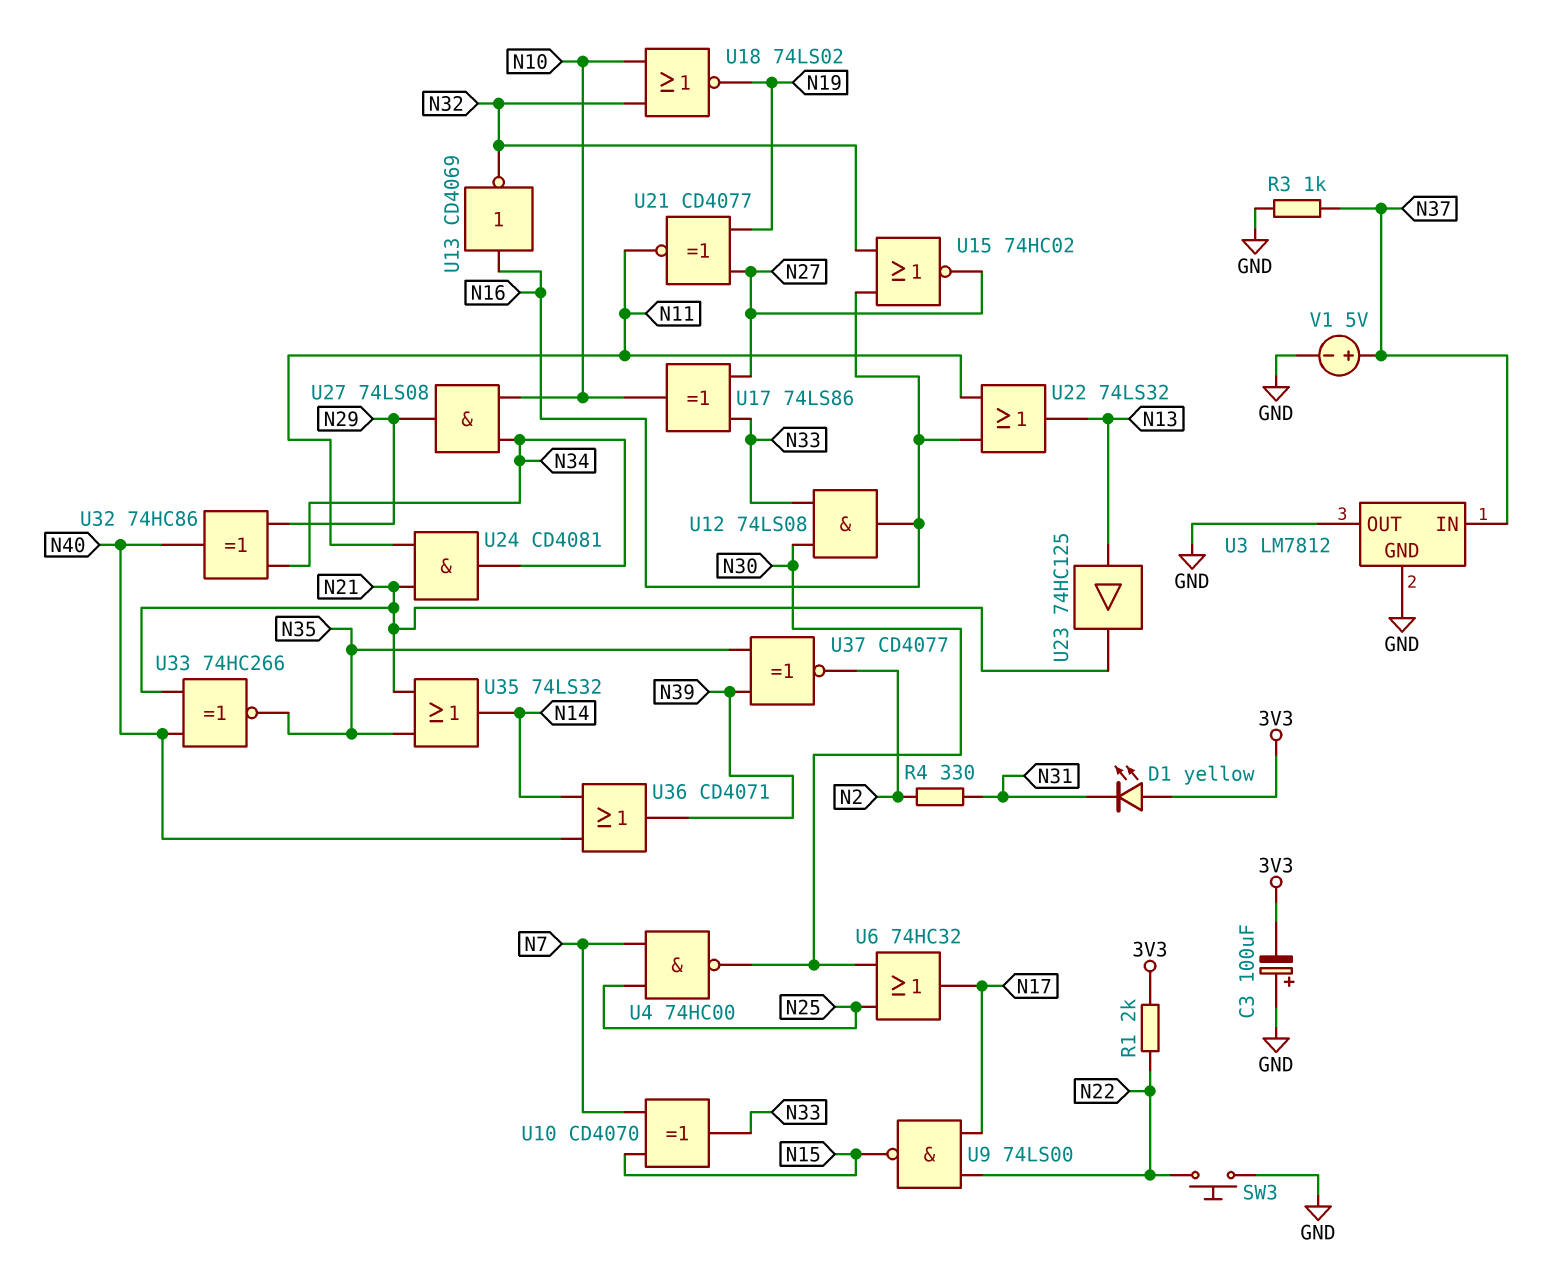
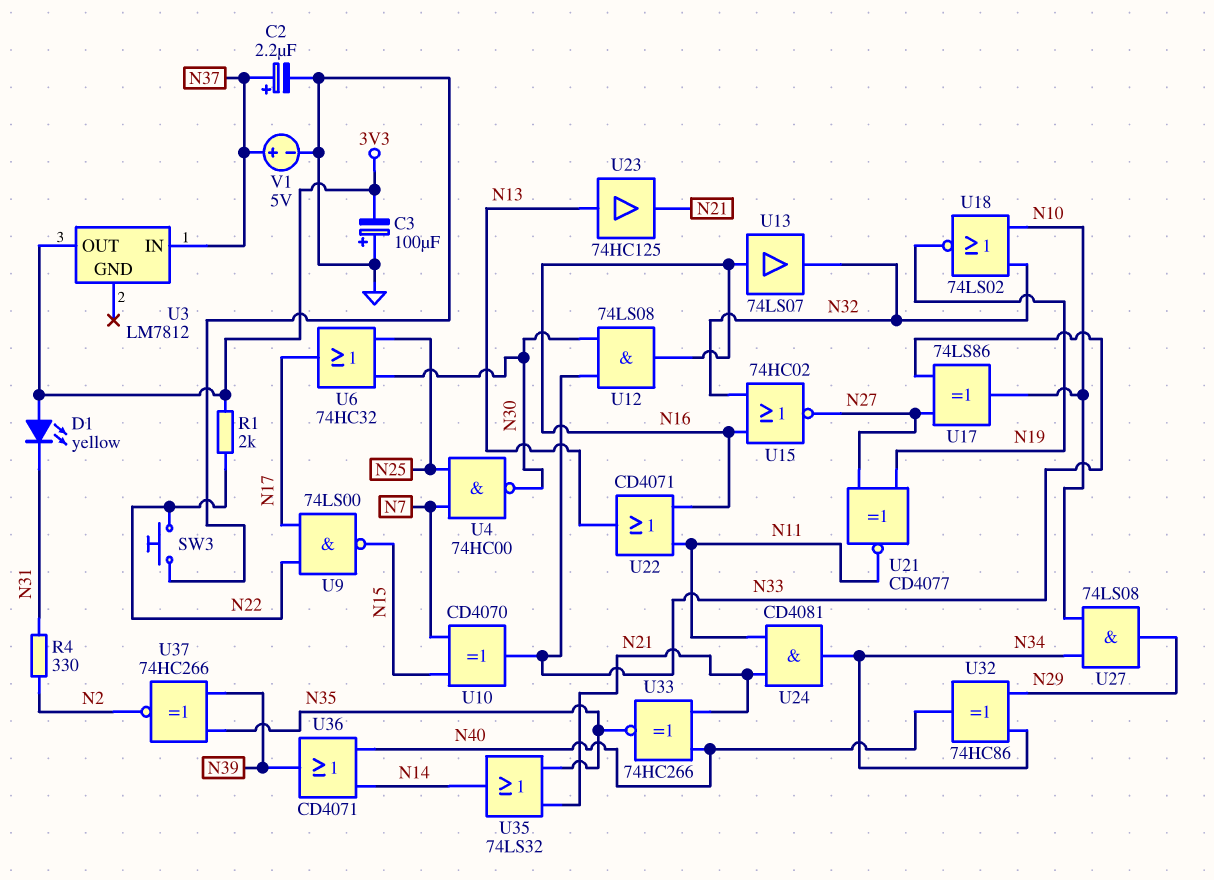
C2: none -> 2.2uF (plus N37, minus GND)
R3: 1k (GND, N37) -> none
U3 pin GND: GND -> none
U3 pin OUT: GND -> 3V3
U13: NOT CD4069 (in N16, out N32) -> buffer 74LS07 (in N16, out N32)
U22: OR 74LS32 (in N11, in N16, out N13) -> OR CD4071 (in N11, in N16, out N13)
U37: XNOR CD4077 (in N35, in N39, out N2) -> XNOR 74HC266 (in N35, in N39, out N2)

